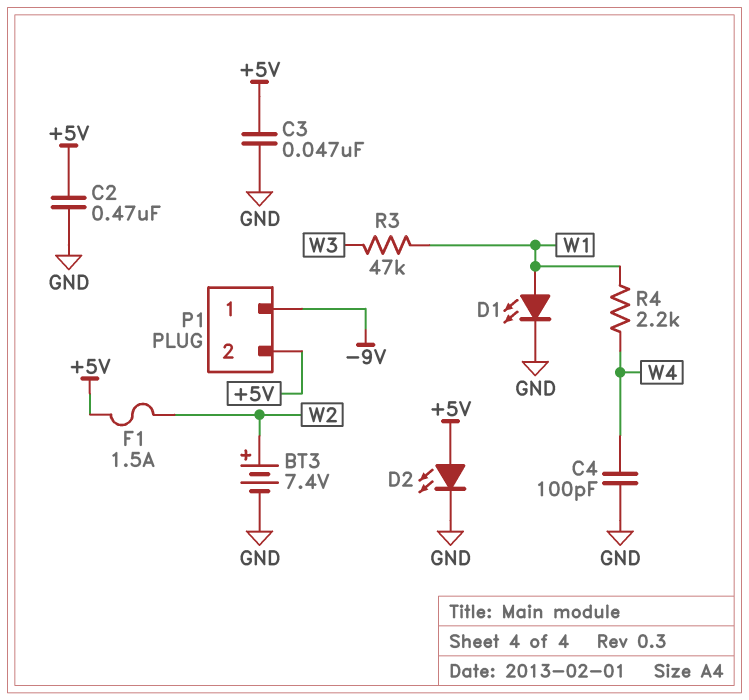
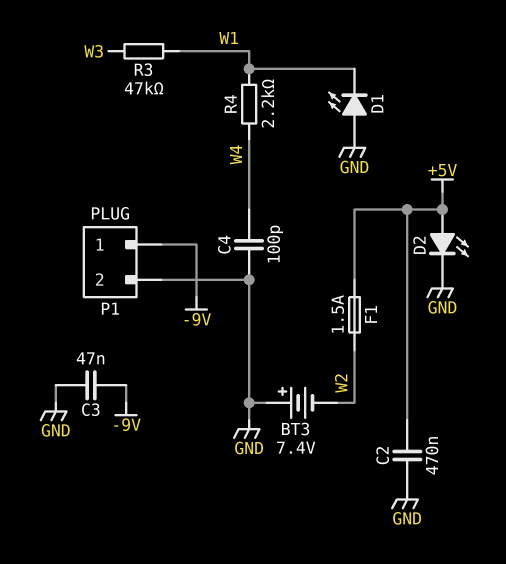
BT3: 7.4V (plus W2, minus GND) -> 7.4V (plus GND, minus W2)
C3: 47nF (+5V, GND) -> 47nF (-9V, GND)
D1: LED (A W1, K GND) -> LED (A GND, K W1)
P1 pin 2: +5V -> GND

